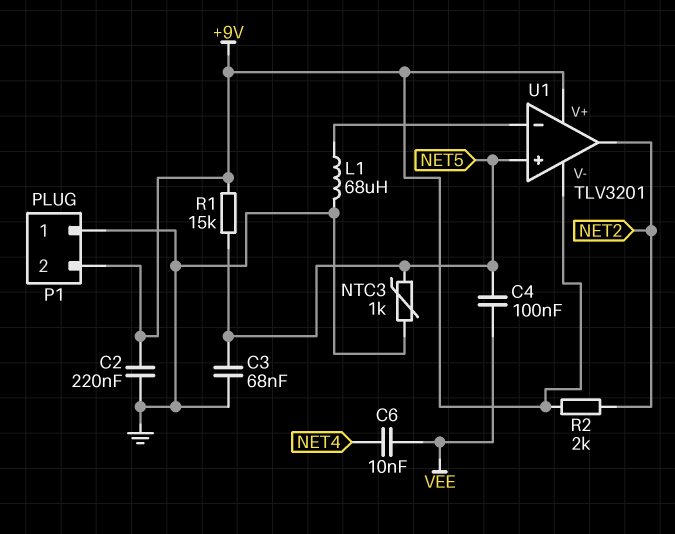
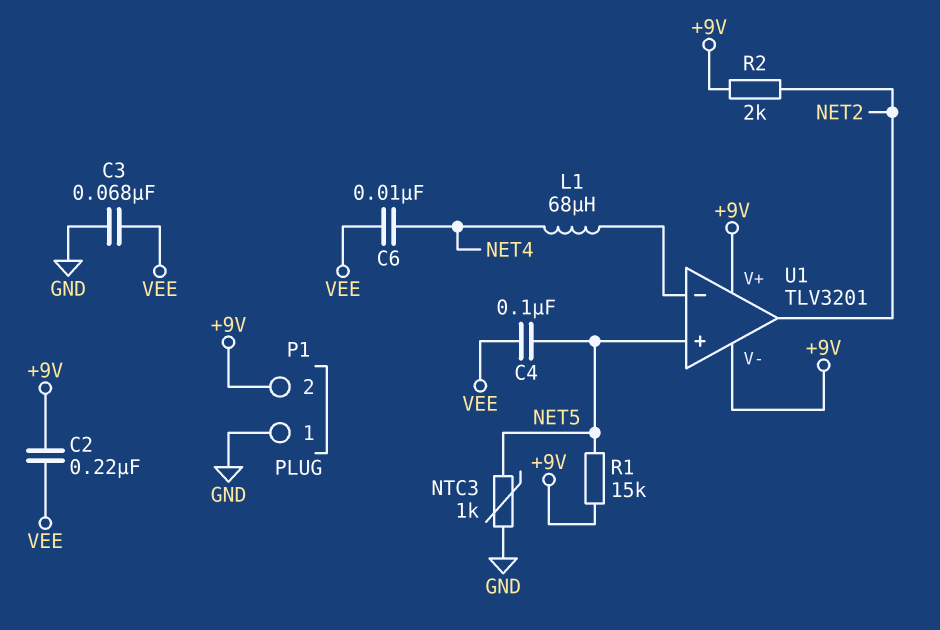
C2: 220nF (+9V, GND) -> 220nF (+9V, VEE)
C3: 68nF (GND, NET5) -> 68nF (GND, VEE)
L1: 68uH (GND, U1/in-) -> 68uH (NET4, U1/in-)

